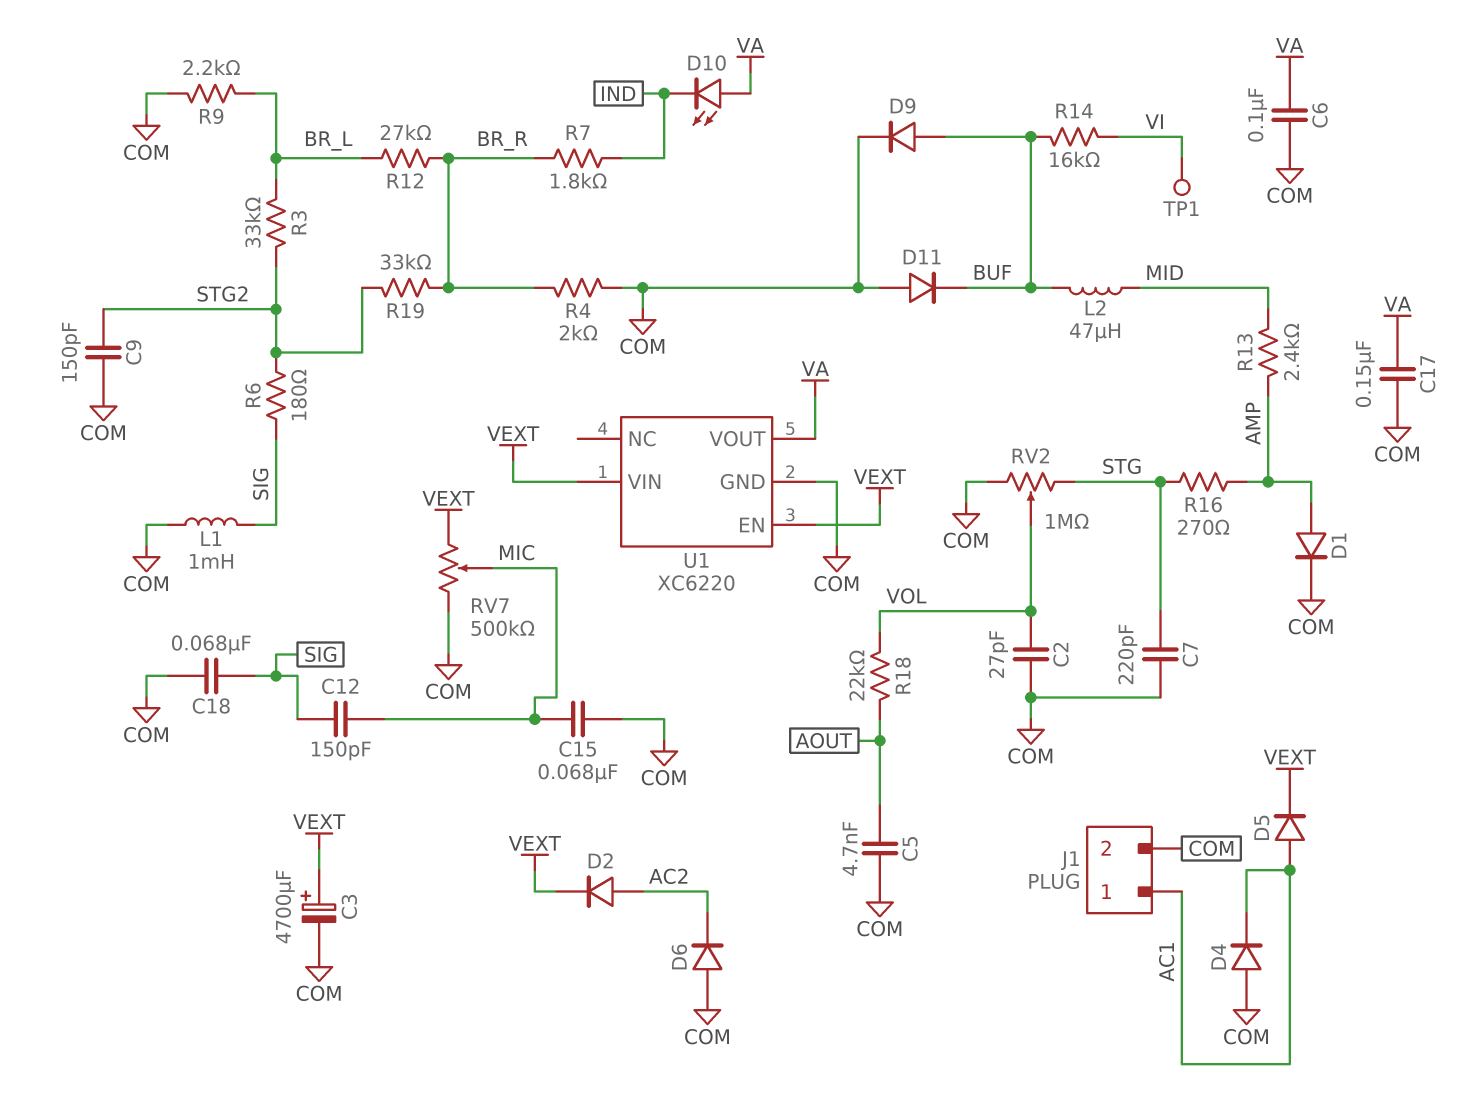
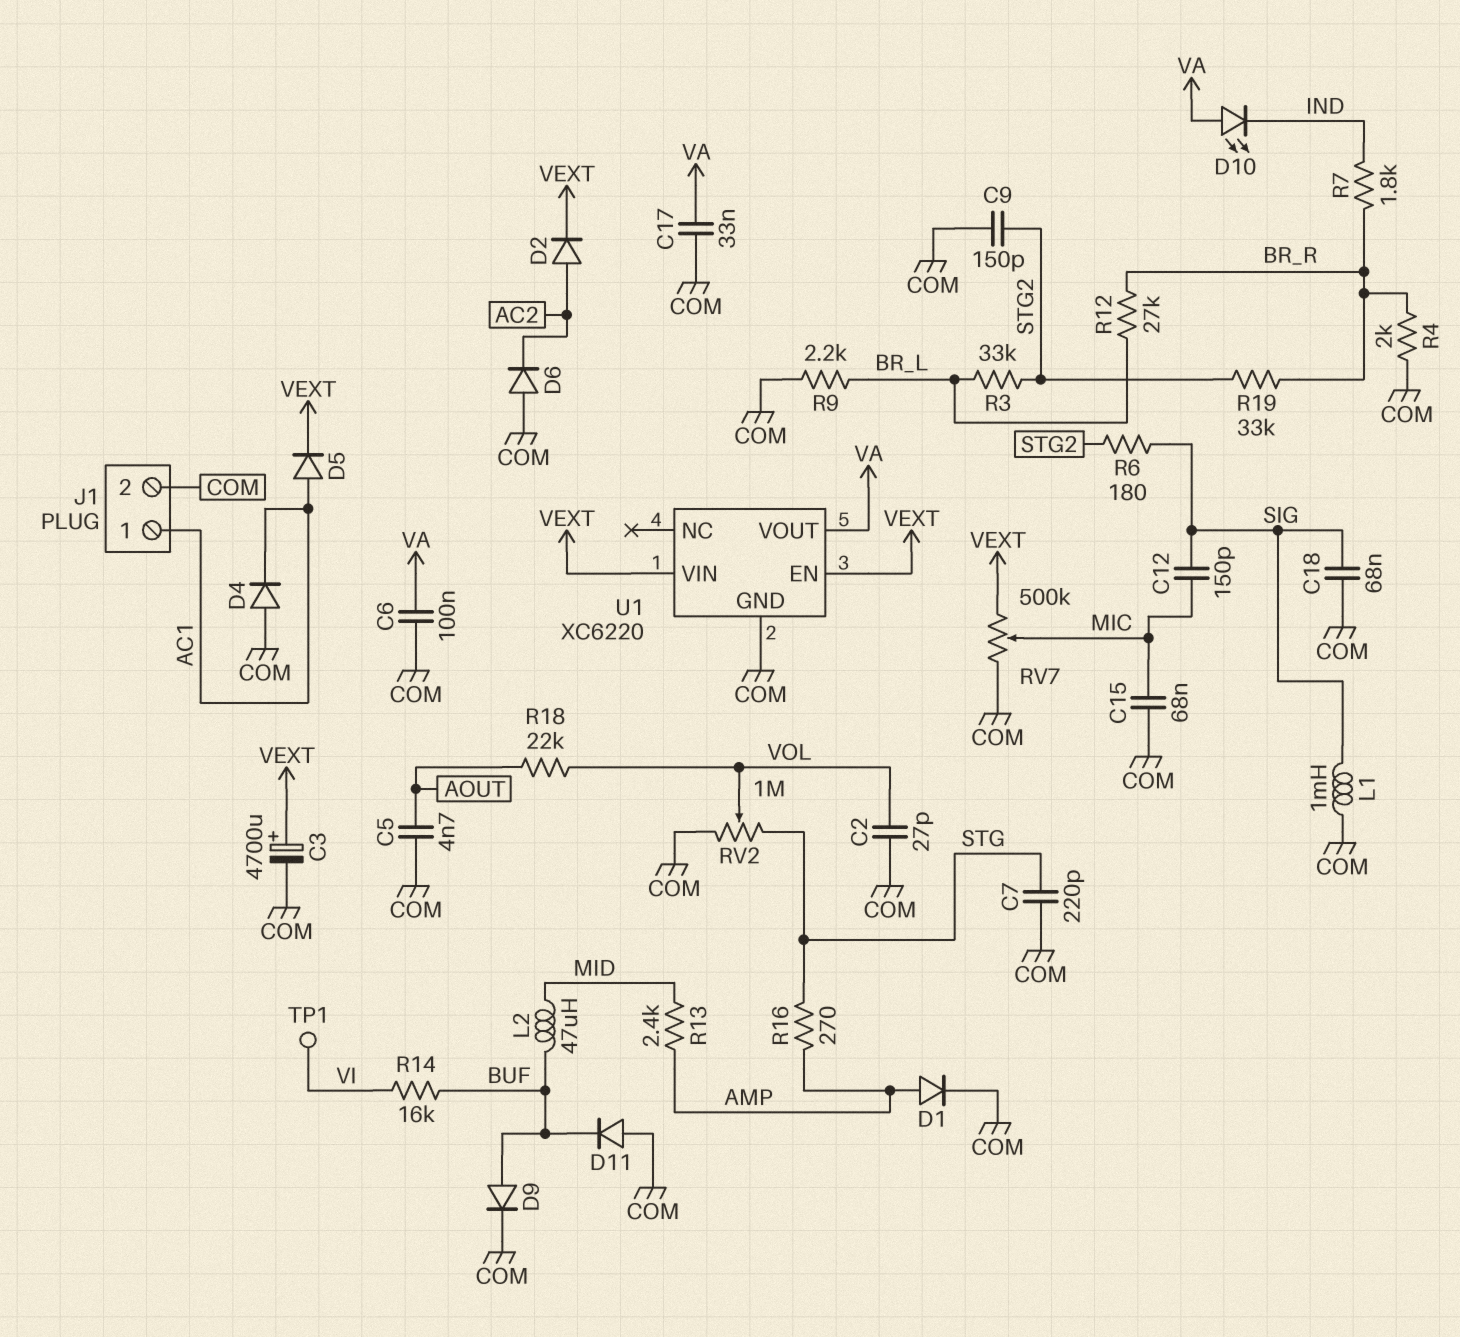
C17: 150nF (COM, VA) -> 33nF (COM, VA)

